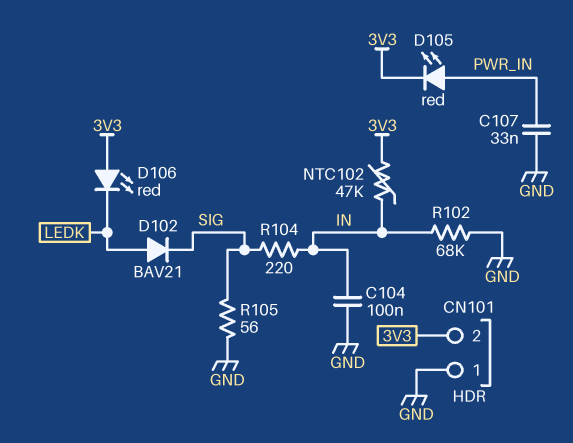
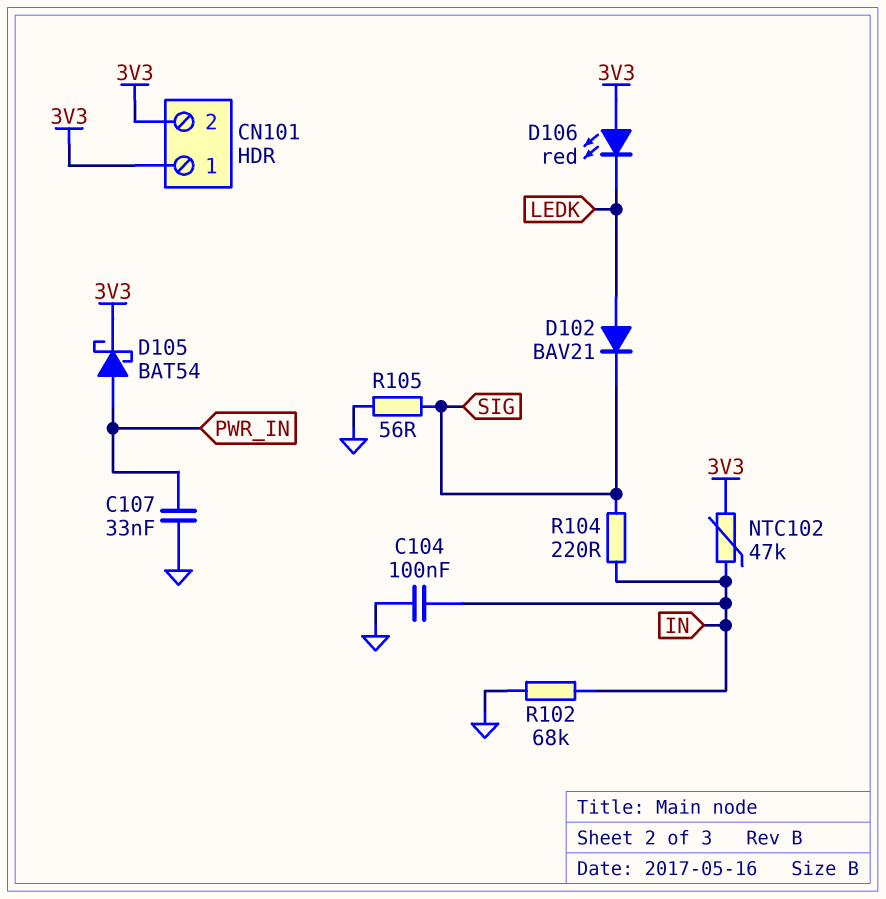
CN101 pin 1: GND -> 3V3
D105: LED red (A PWR_IN, K 3V3) -> schottky BAT54 (A PWR_IN, K 3V3)

